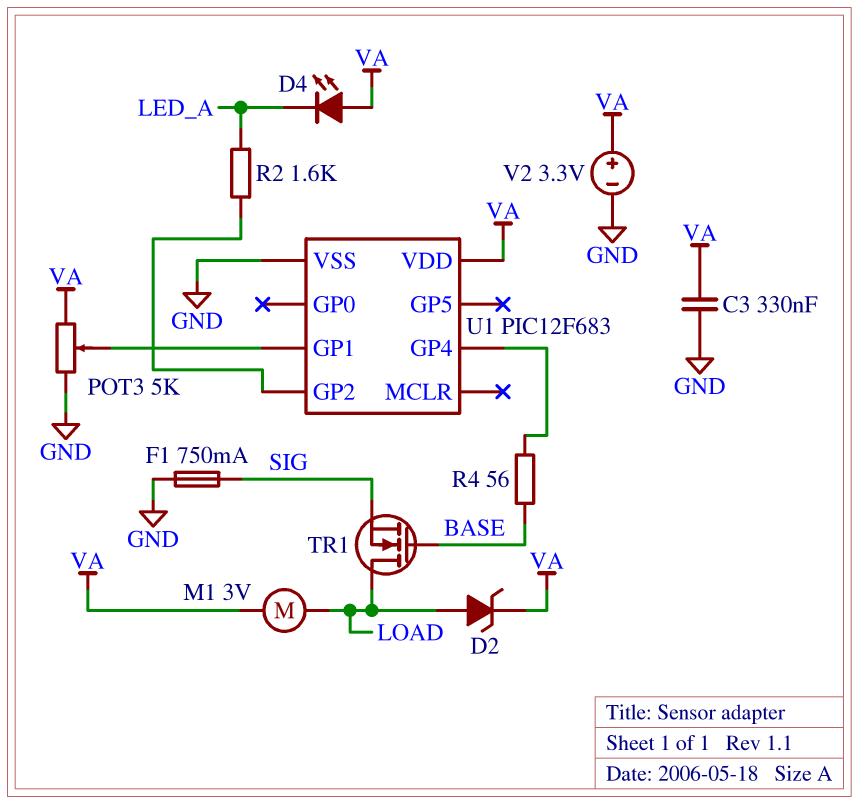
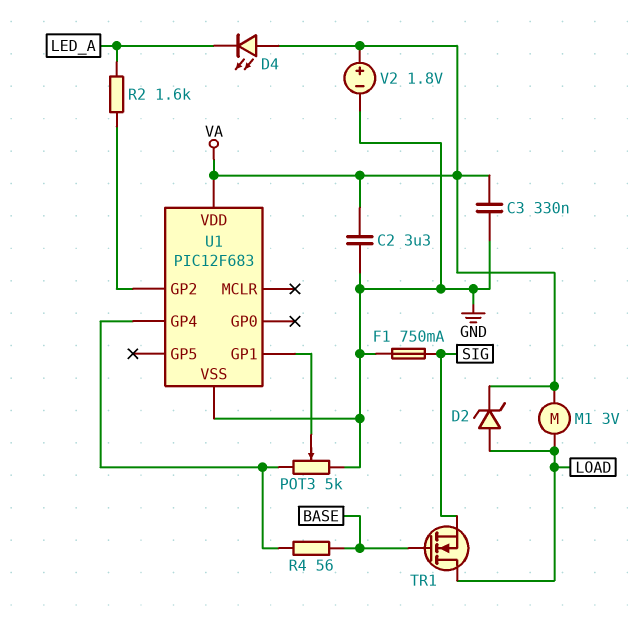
C2: none -> 3.3uF (GND, VA)
POT3: 5k (GND, VA, wiper U1/GP1) -> 5k (GND, U1/GP4, wiper U1/GP1)
V2: 3.3V (plus VA, minus GND) -> 1.8V (plus VA, minus GND)

